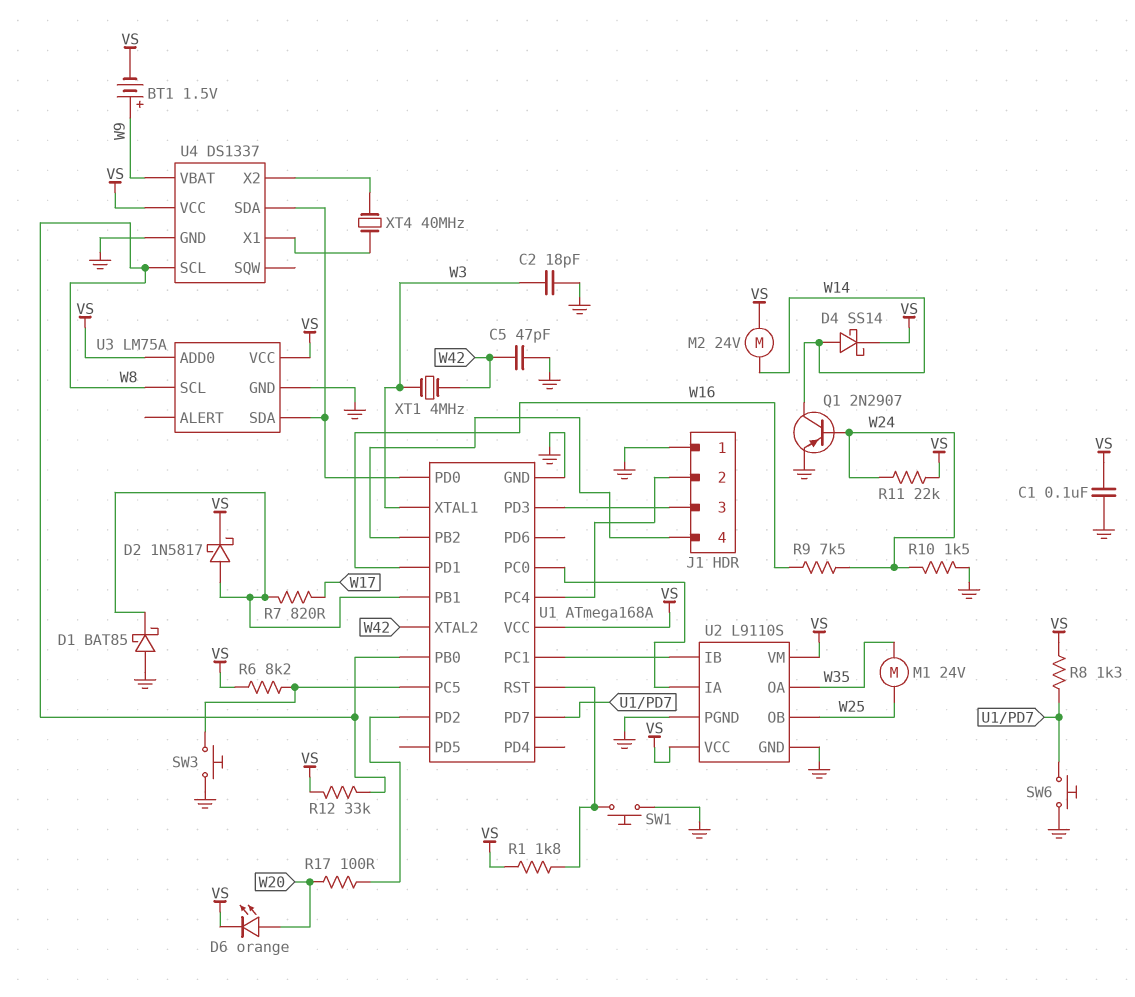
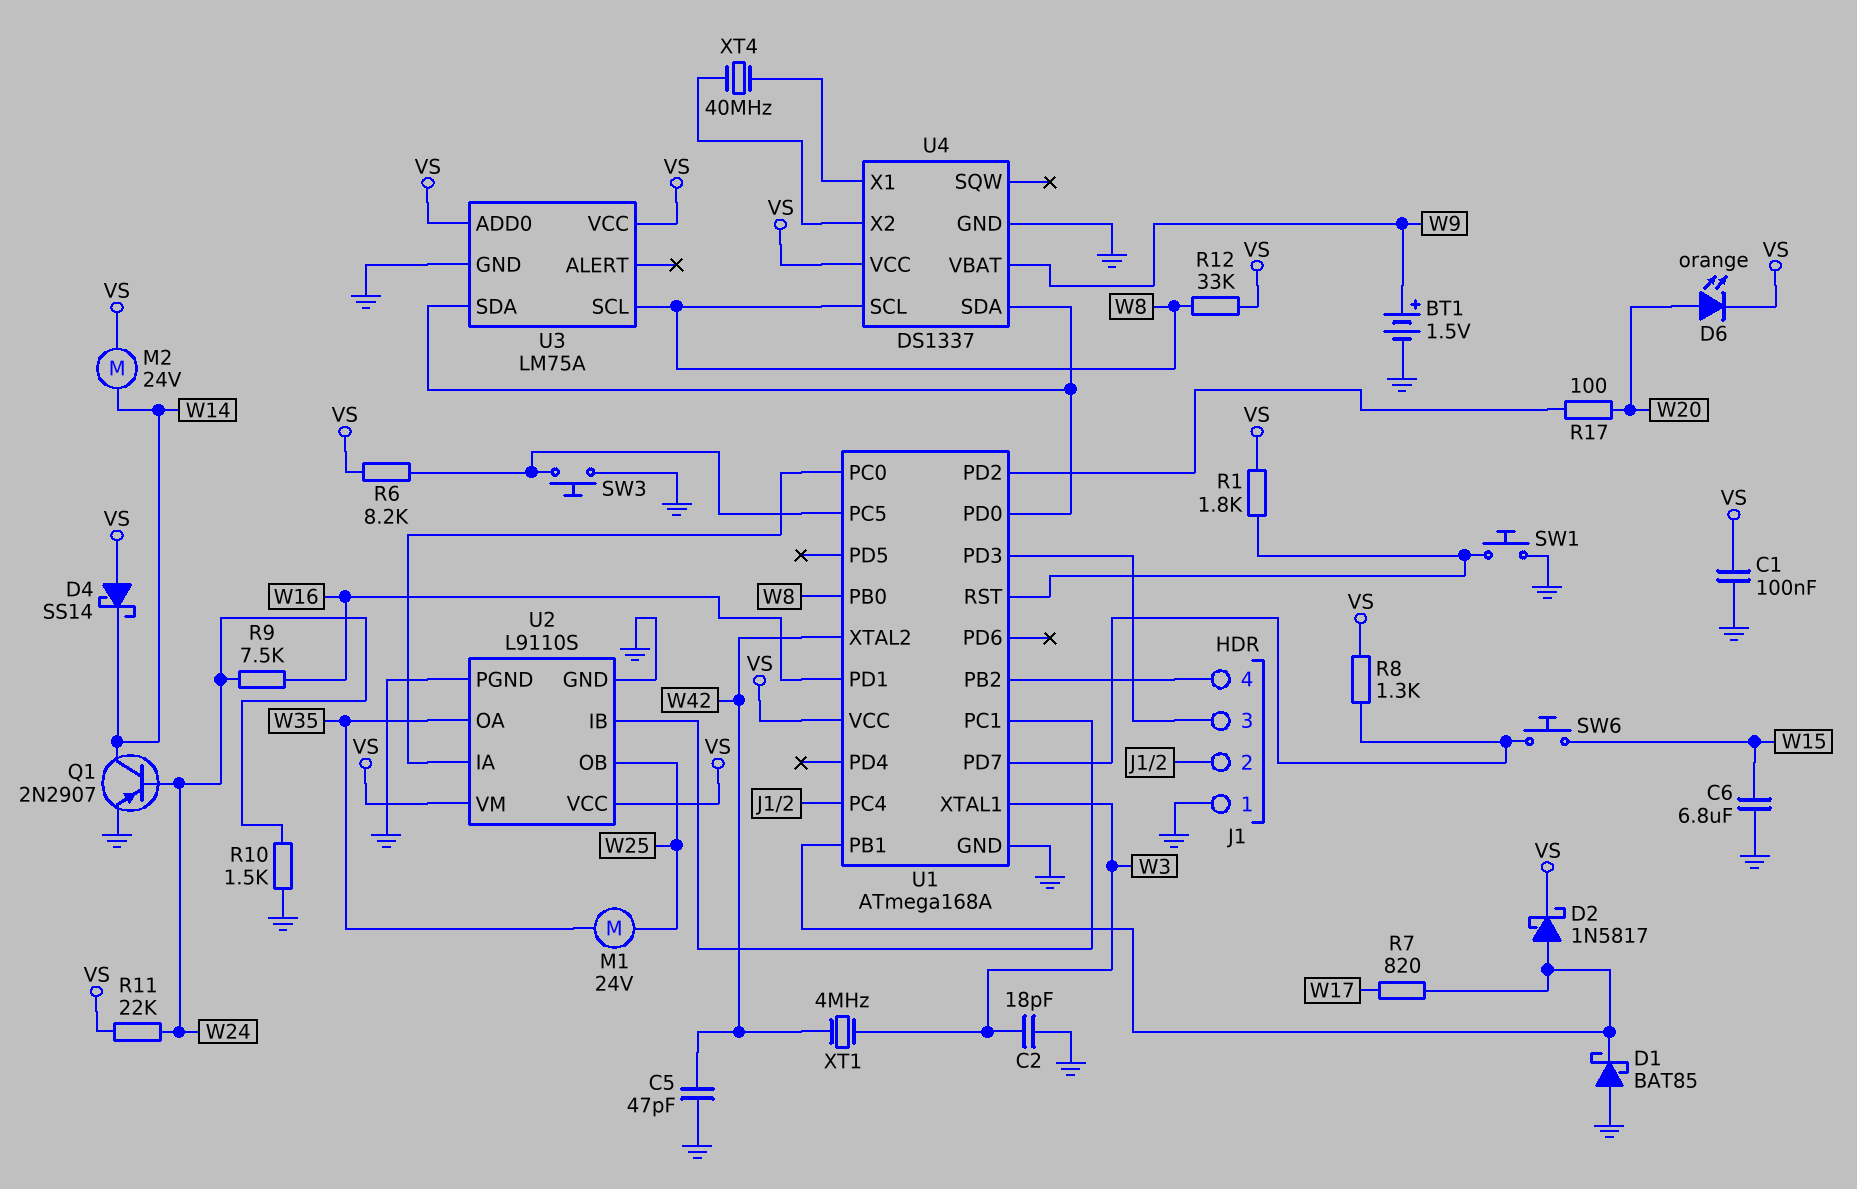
BT1: 1.5V (plus W9, minus VS) -> 1.5V (plus W9, minus GND)
C6: none -> 6.8uF (GND, W15)
D4: schottky SS14 (A W14, K VS) -> schottky SS14 (A VS, K W14)
SW6: button (GND, U1/PD7) -> button (U1/PD7, W15)

